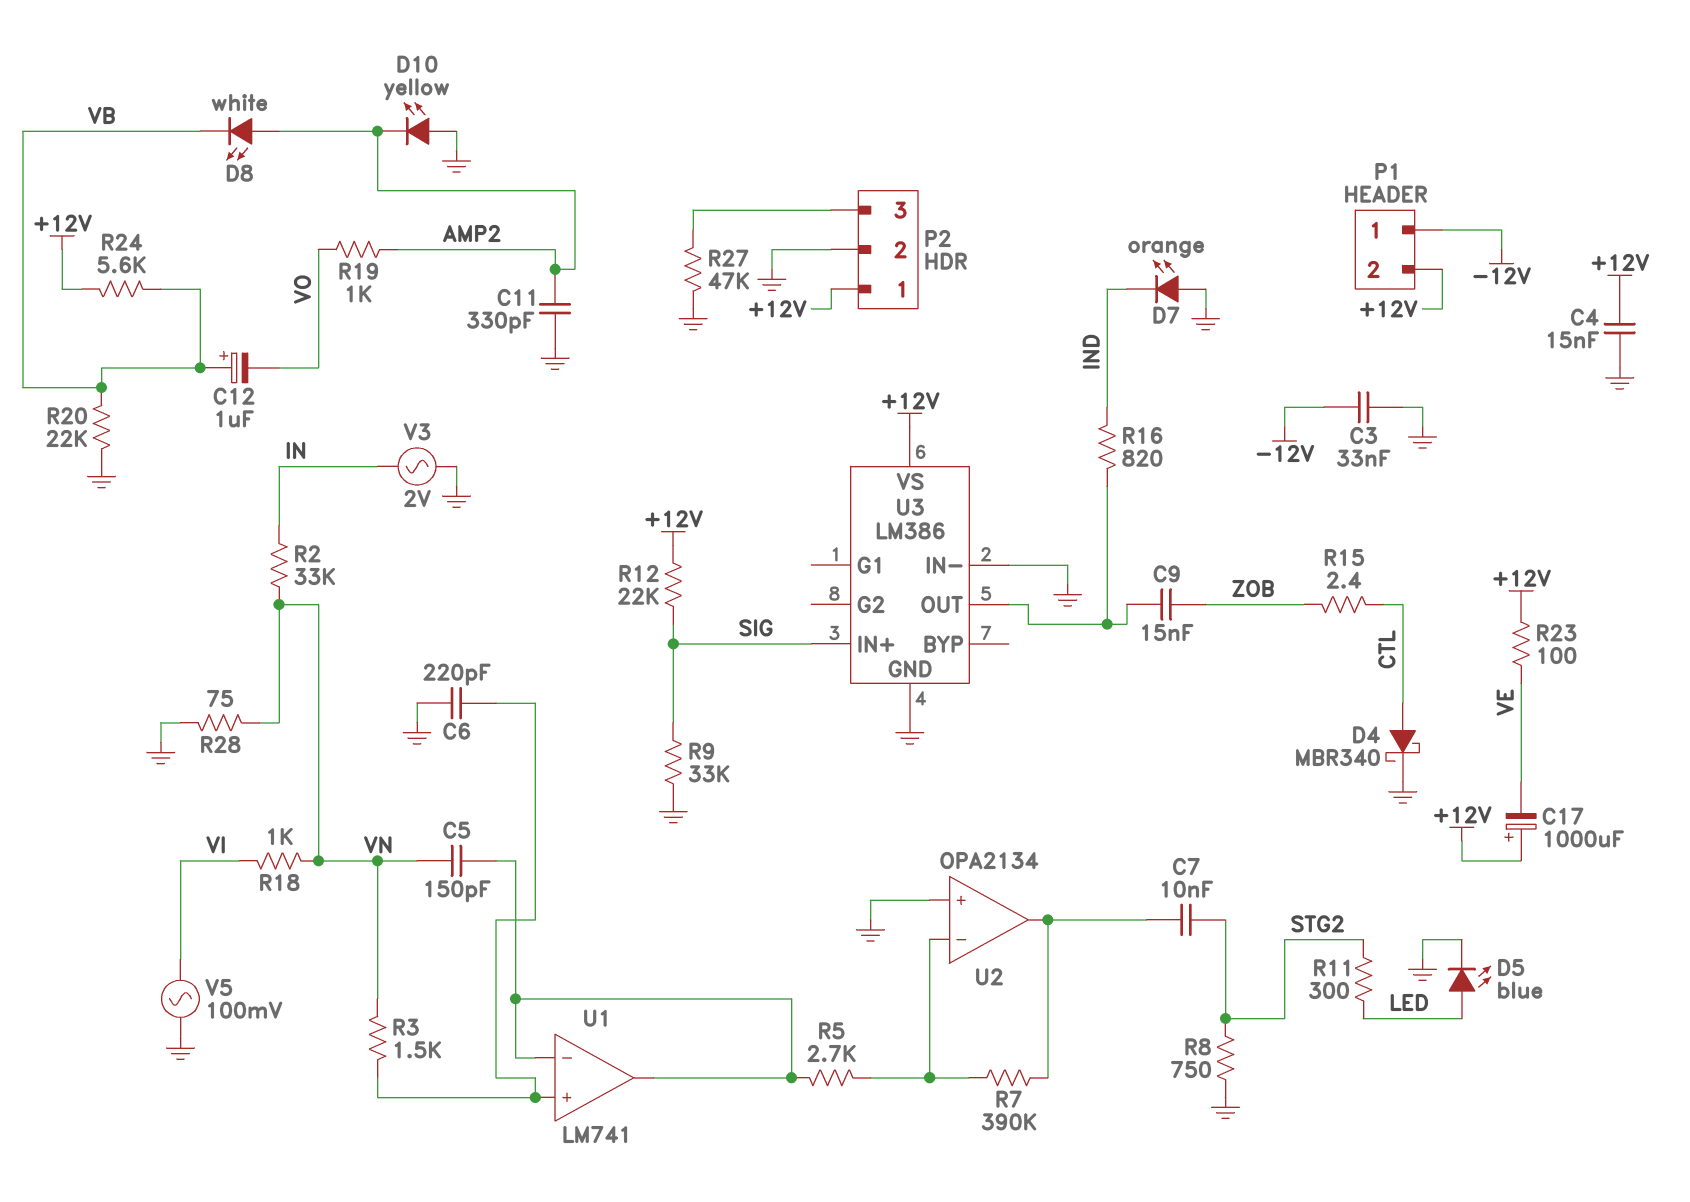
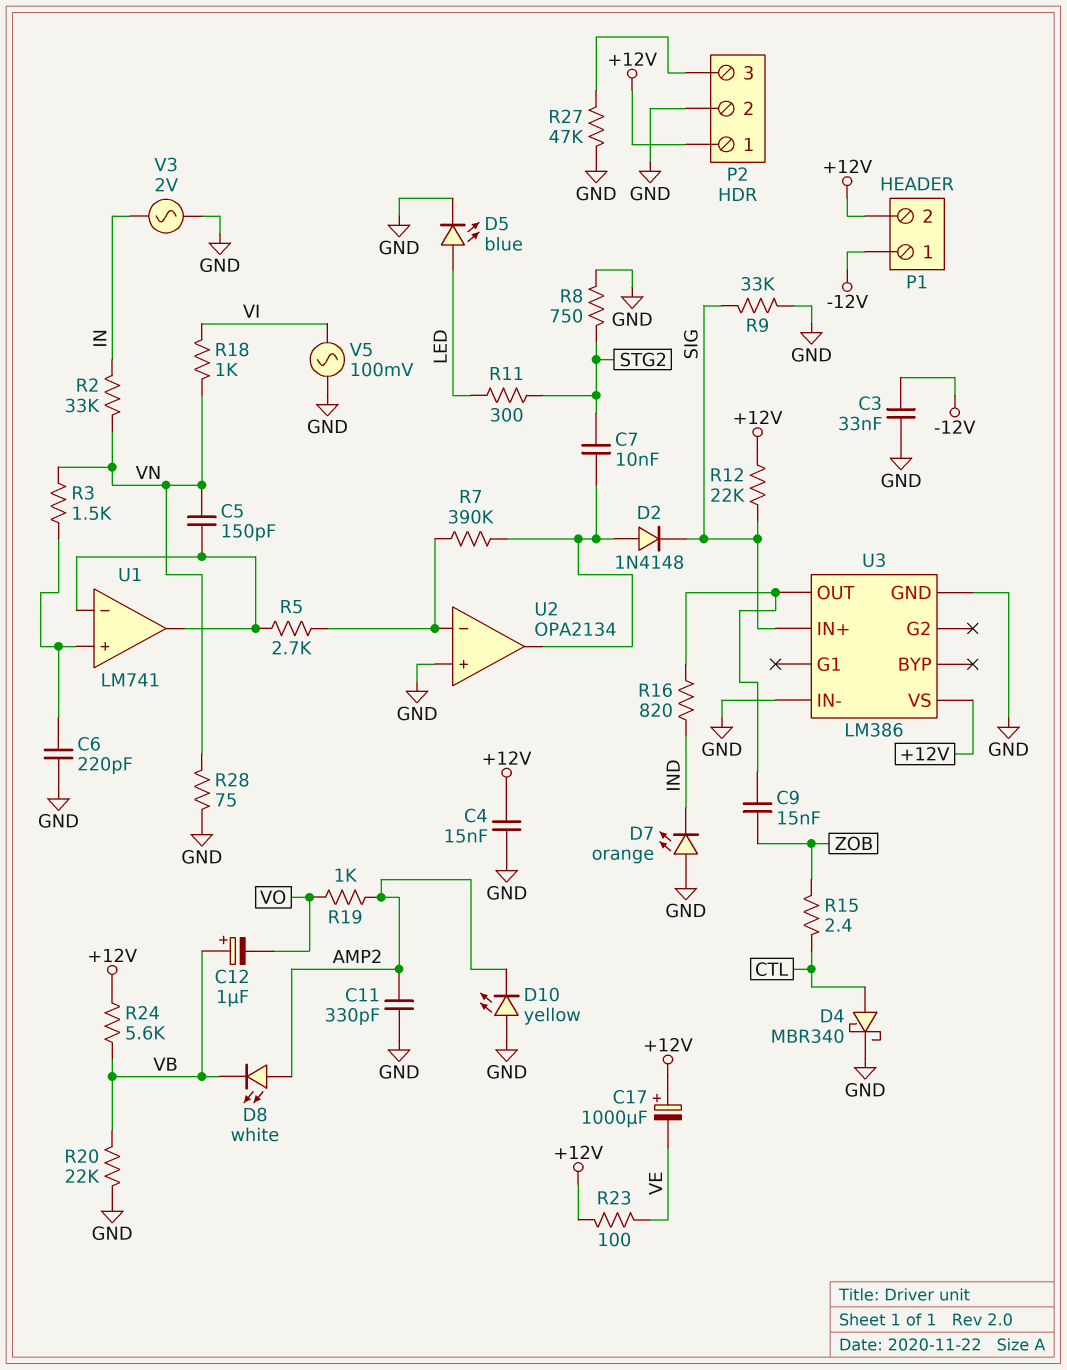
D2: none -> diode 1N4148 (A U2/out, K SIG)

